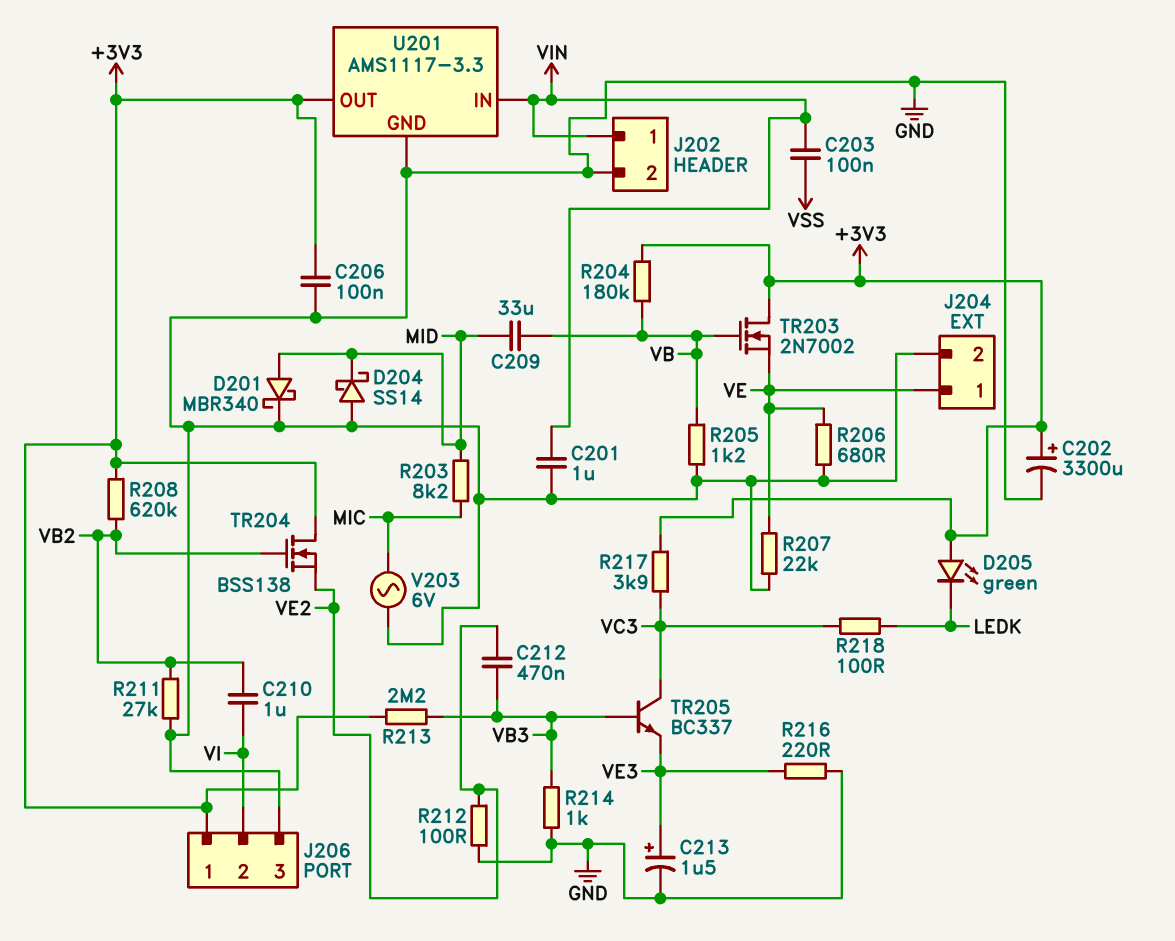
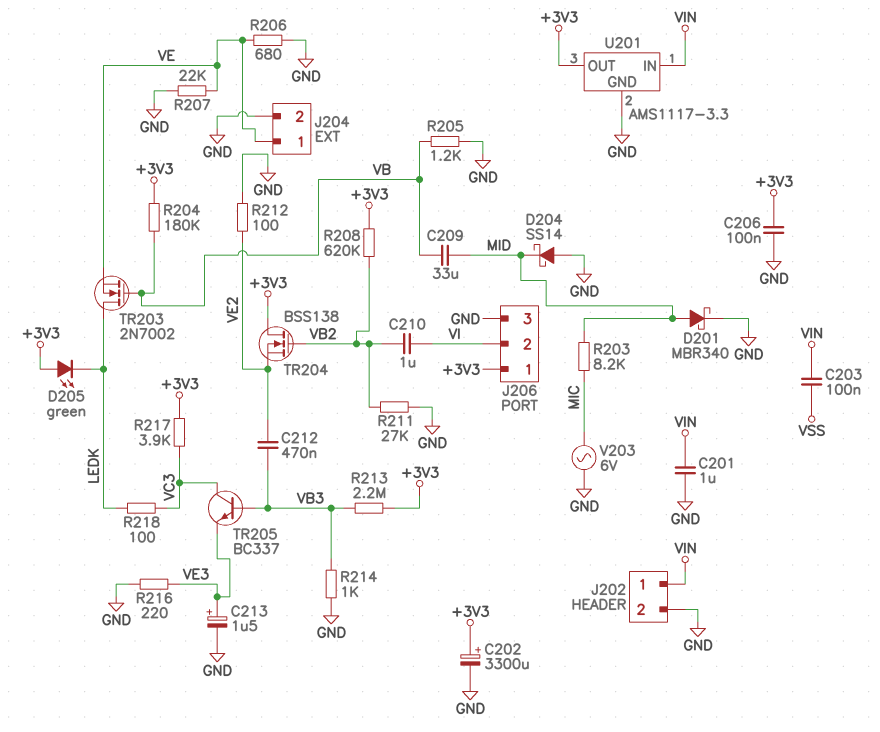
TR203: NMOS 2N7002 (G VB, D +3V3, S VE) -> NMOS 2N7002 (G VB, D LEDK, S VE)

